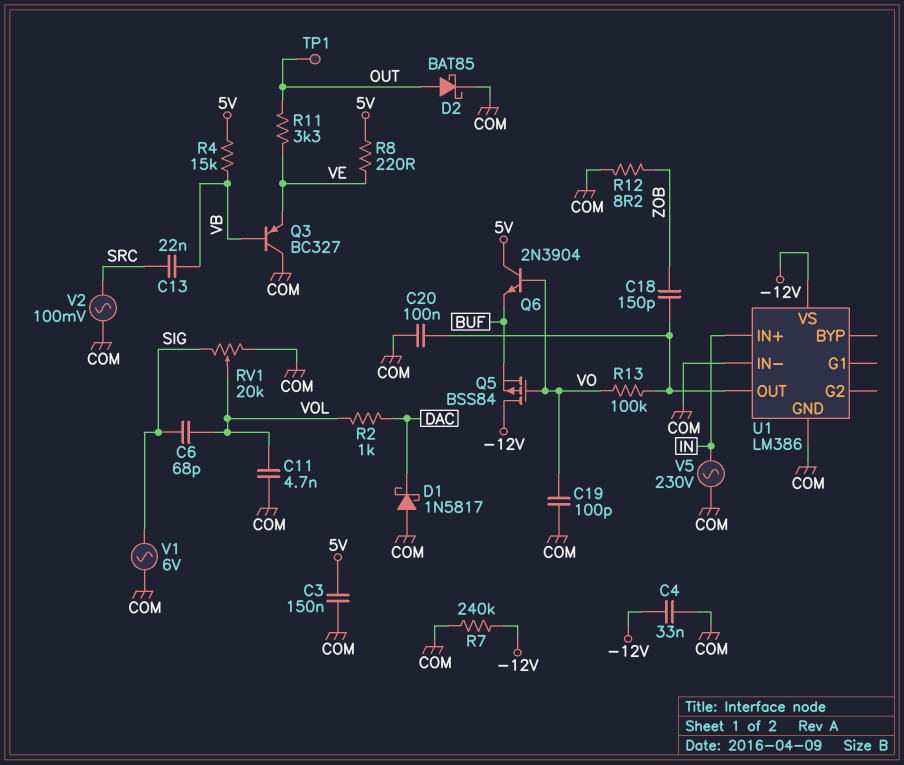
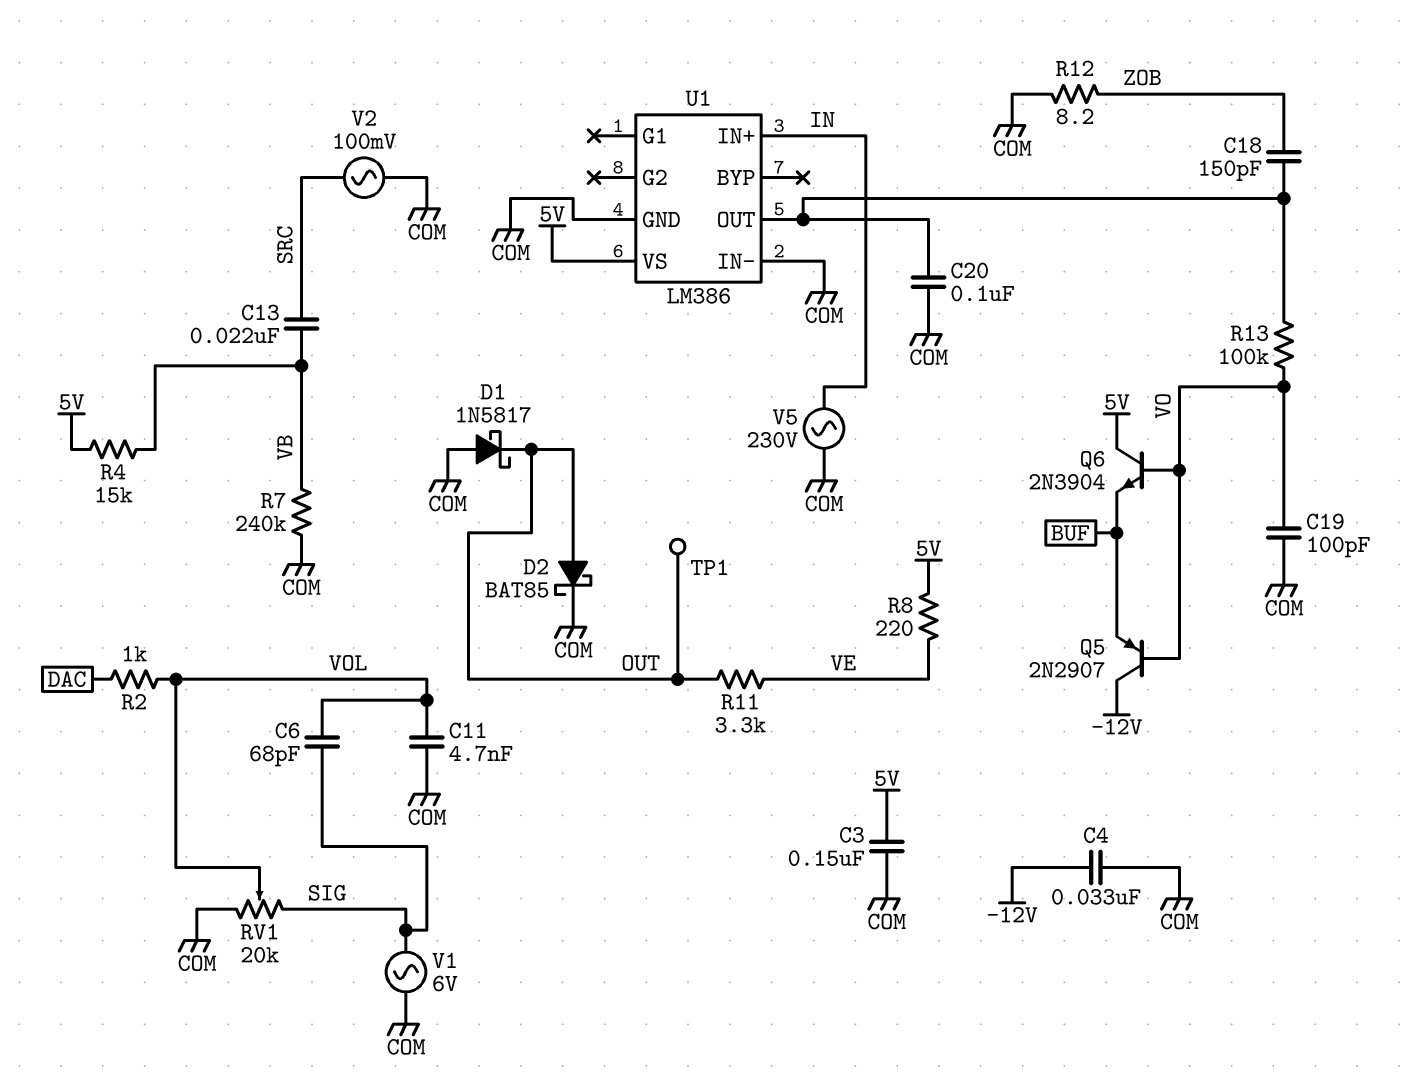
D1: schottky 1N5817 (A COM, K DAC) -> schottky 1N5817 (A COM, K OUT)
Q3: PNP BC327 (B VB, C COM, E VE) -> none
Q5: PMOS BSS84 (G VO, D -12V, S BUF) -> PNP 2N2907 (B VO, C -12V, E BUF)
R7: 240k (-12V, COM) -> 240k (COM, VB)
U1 pin VS: -12V -> 5V

